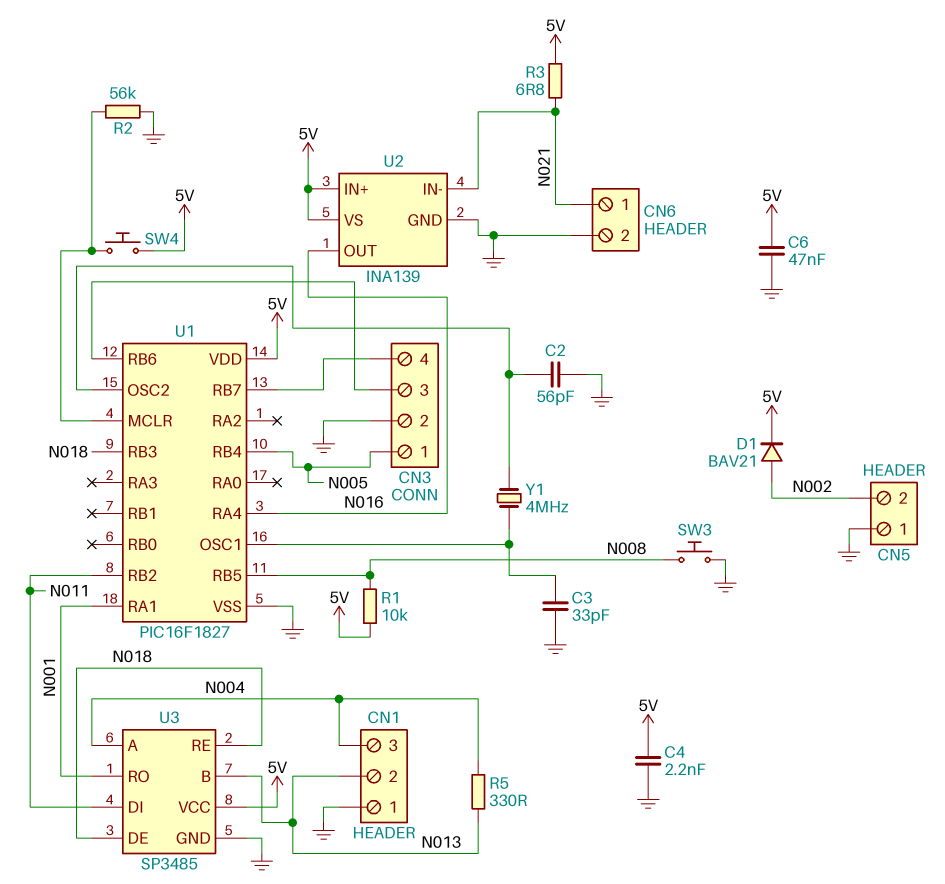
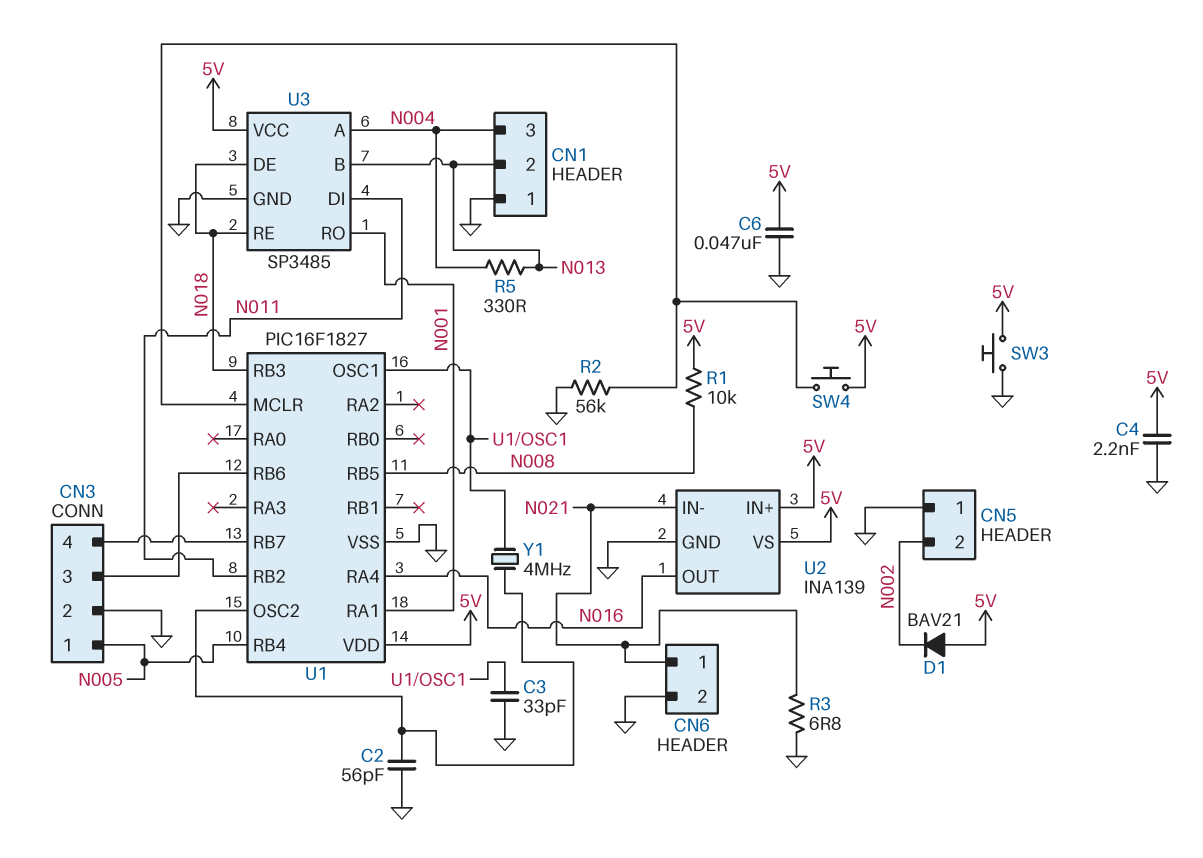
D1: diode BAV21 (A N002, K 5V) -> diode BAV21 (A 5V, K N002)
R3: 6.8 (5V, N021) -> 6.8 (GND, N021)
SW3: button (GND, N008) -> button (5V, GND)

